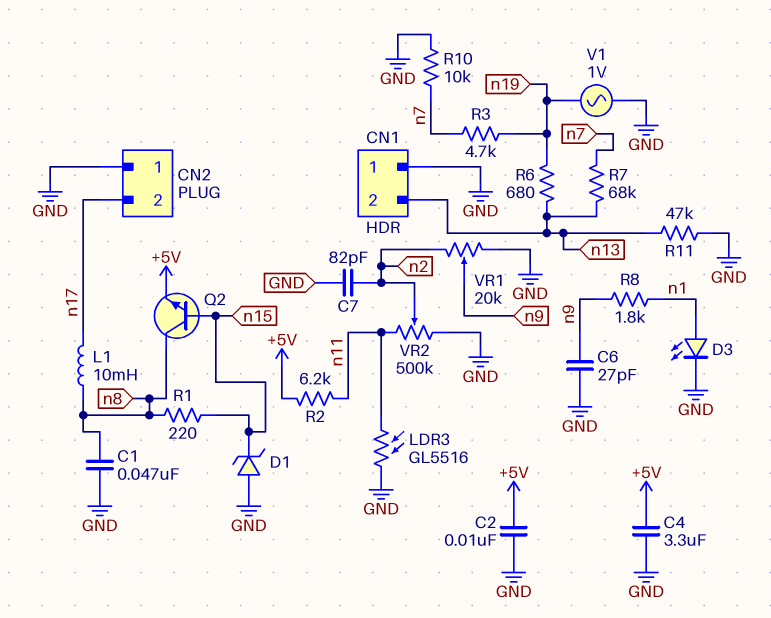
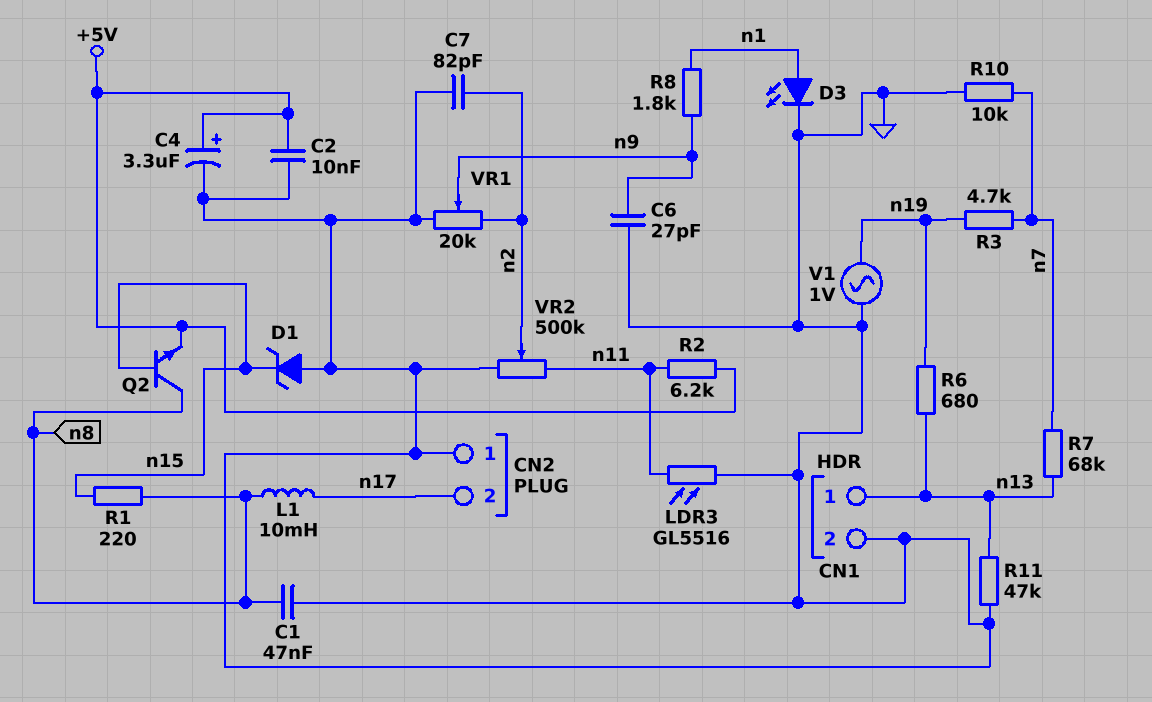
C4: 3.3uF (+5V, GND) -> 3.3uF (plus +5V, minus GND)
CN1 pin 1: GND -> n13
CN1 pin 2: n13 -> GND

